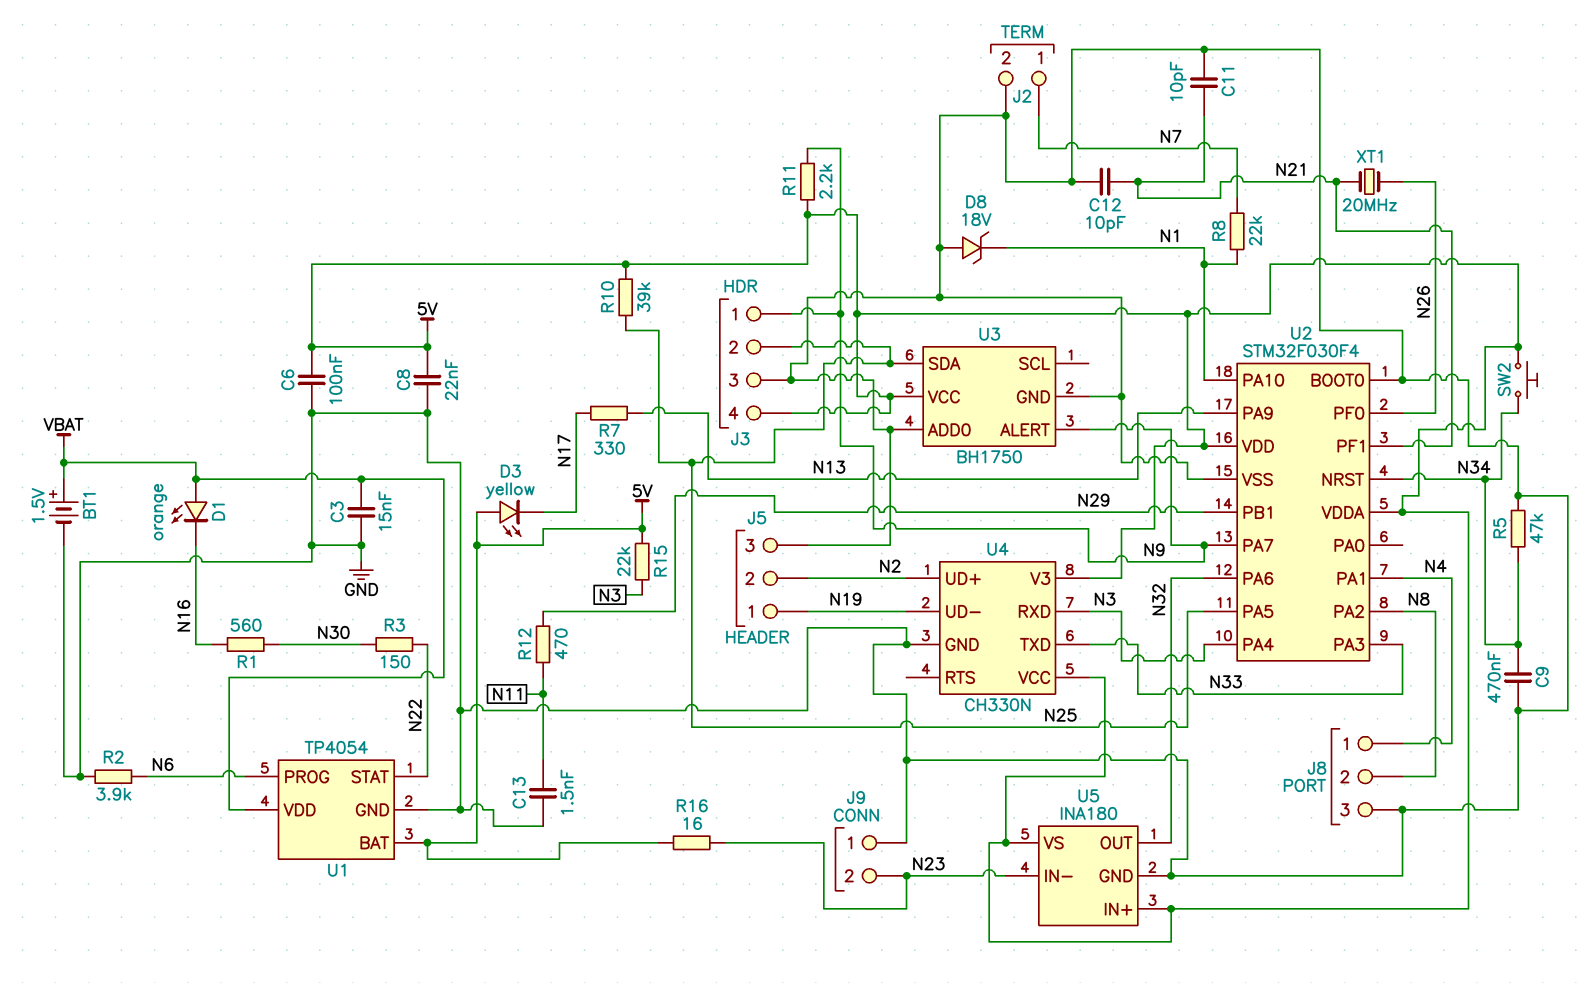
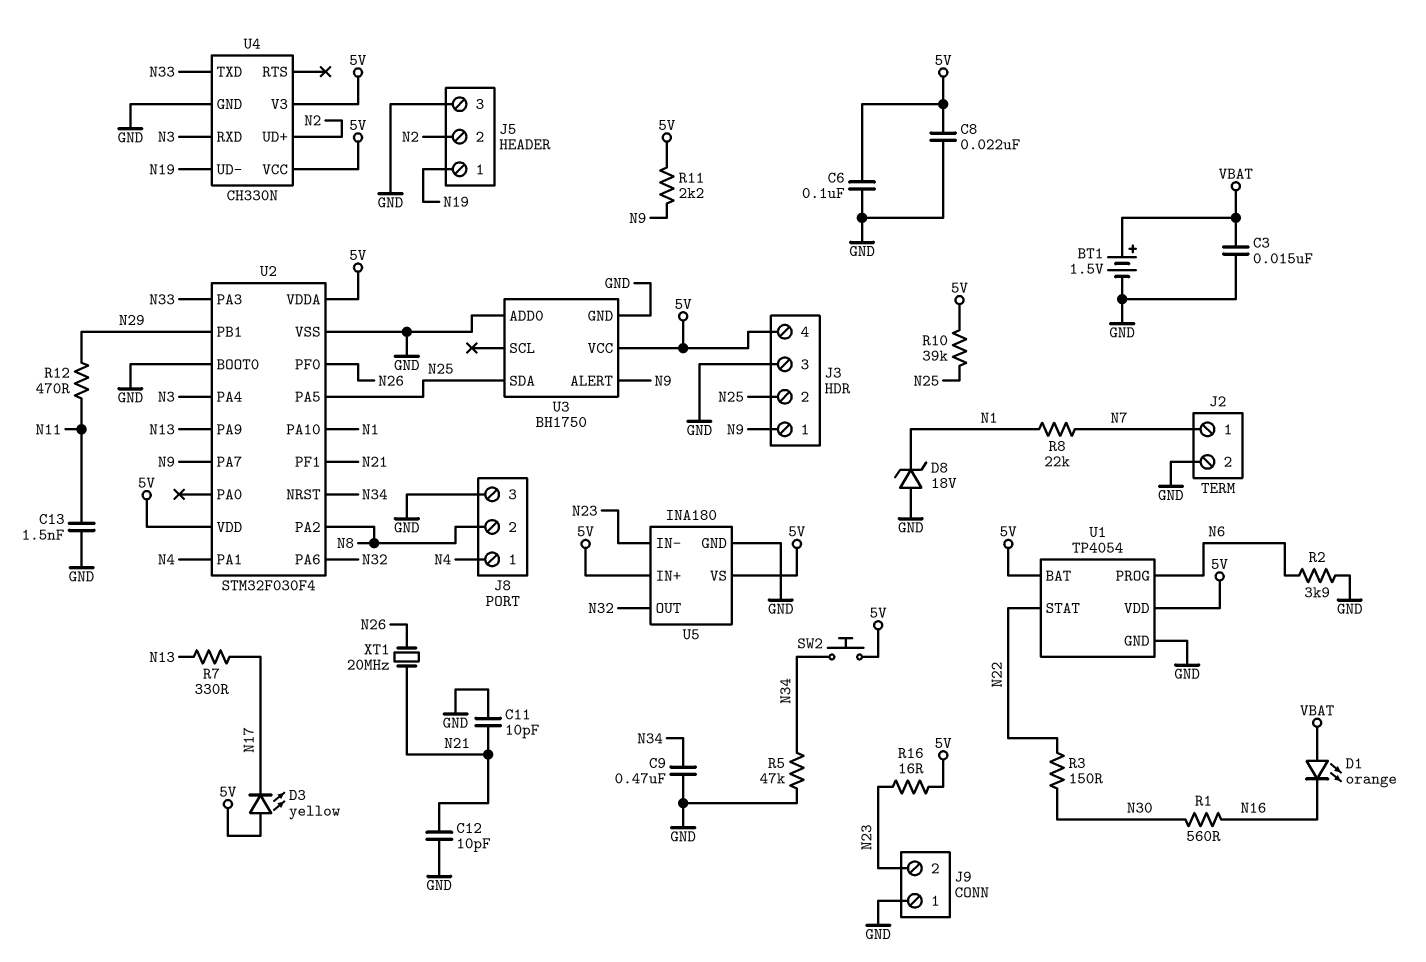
R15: 22k (5V, N3) -> none
U1 pin VDD: VBAT -> 5V

